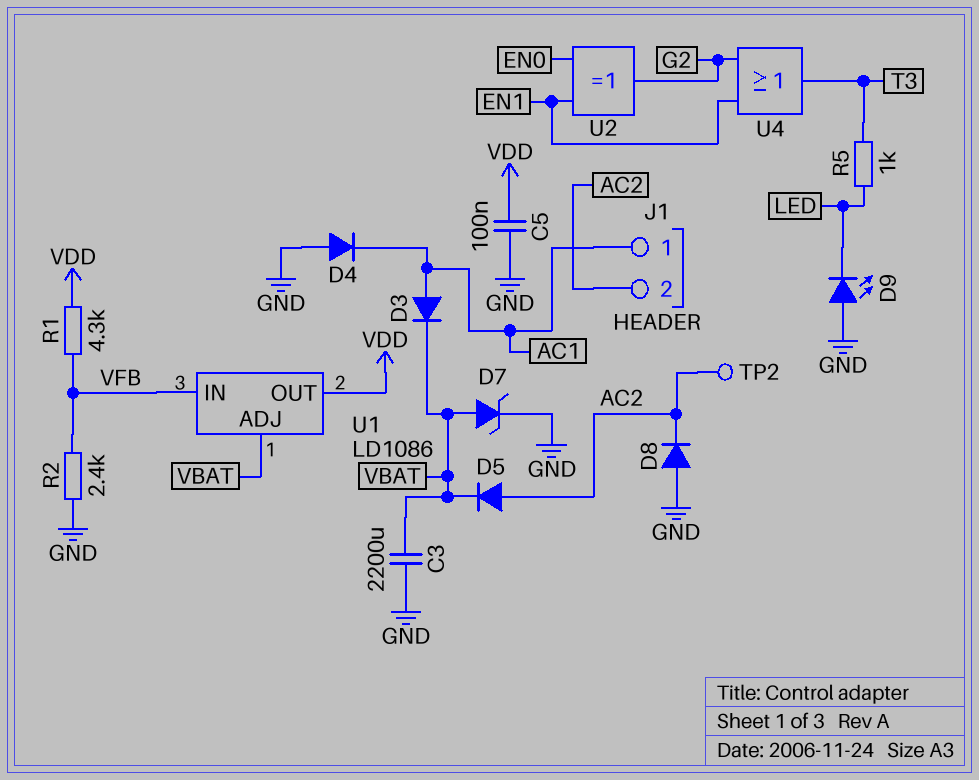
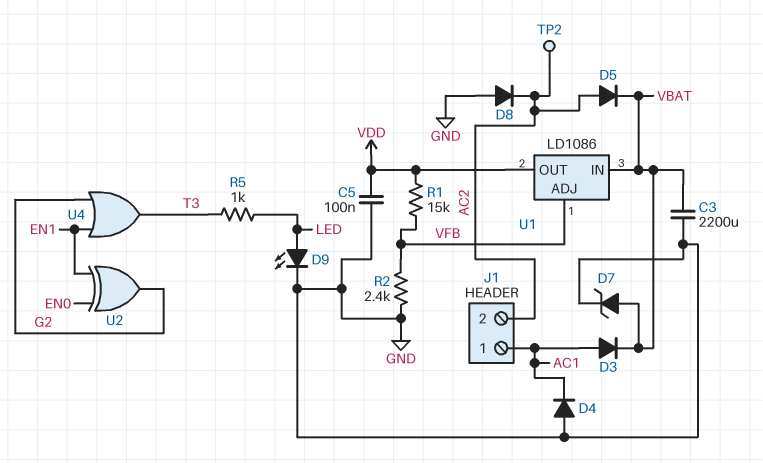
D9: LED (A GND, K LED) -> LED (A LED, K GND)
R1: 4.3k (VDD, VFB) -> 15k (VDD, VFB)
U1 pin ADJ: VBAT -> VFB
U1 pin IN: VFB -> VBAT

